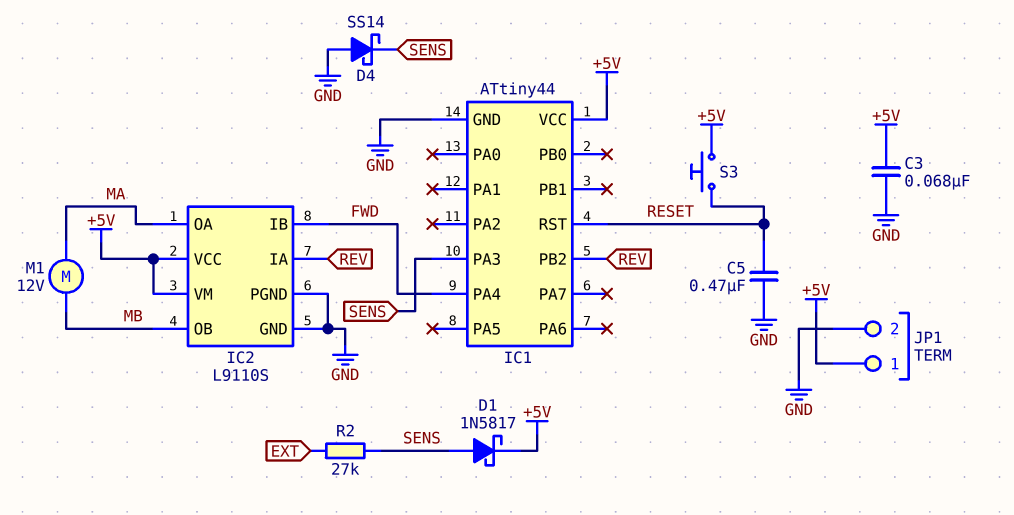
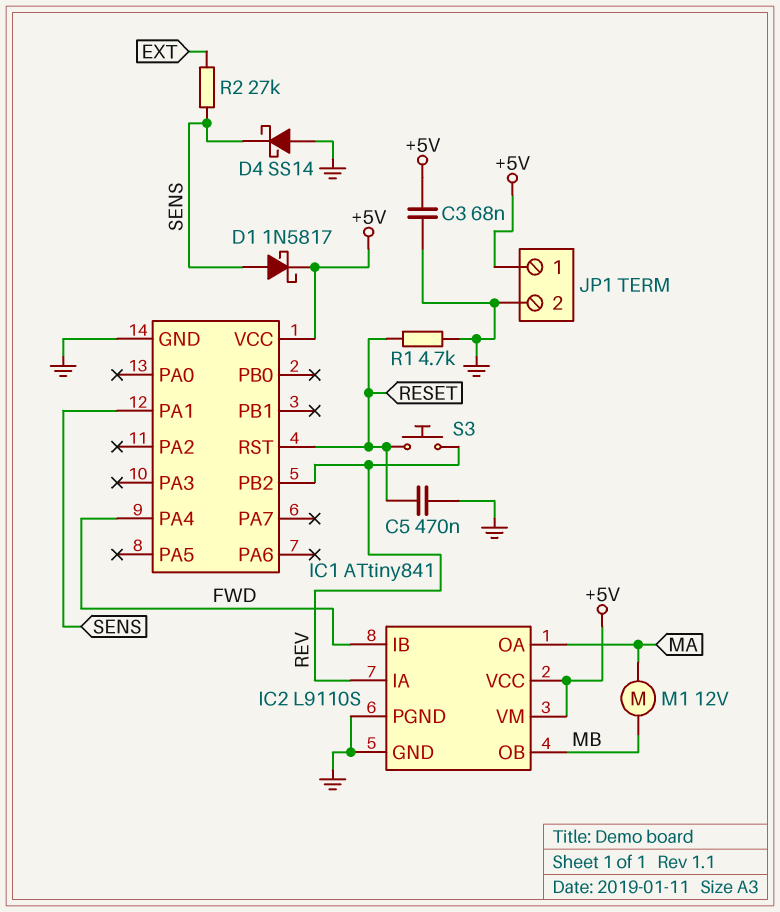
IC1: ATtiny44 -> ATtiny841
IC1 pin PA1: none -> SENS
IC1 pin PA3: SENS -> none
R1: none -> 4.7k (GND, RESET)
S3: button (+5V, RESET) -> button (RESET, REV)

